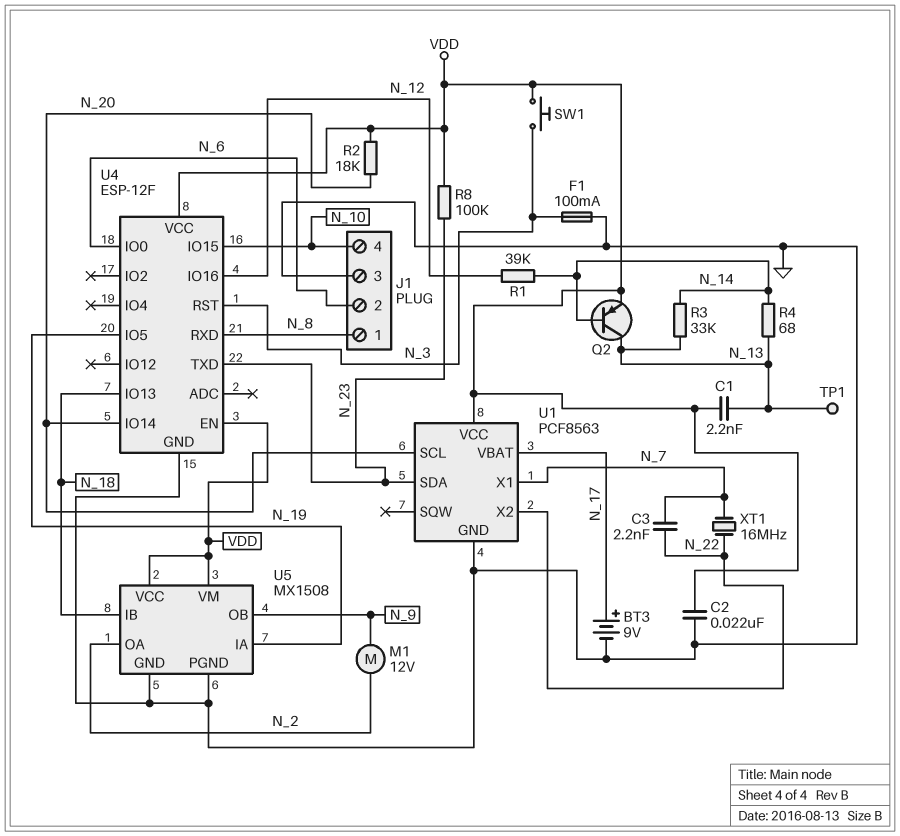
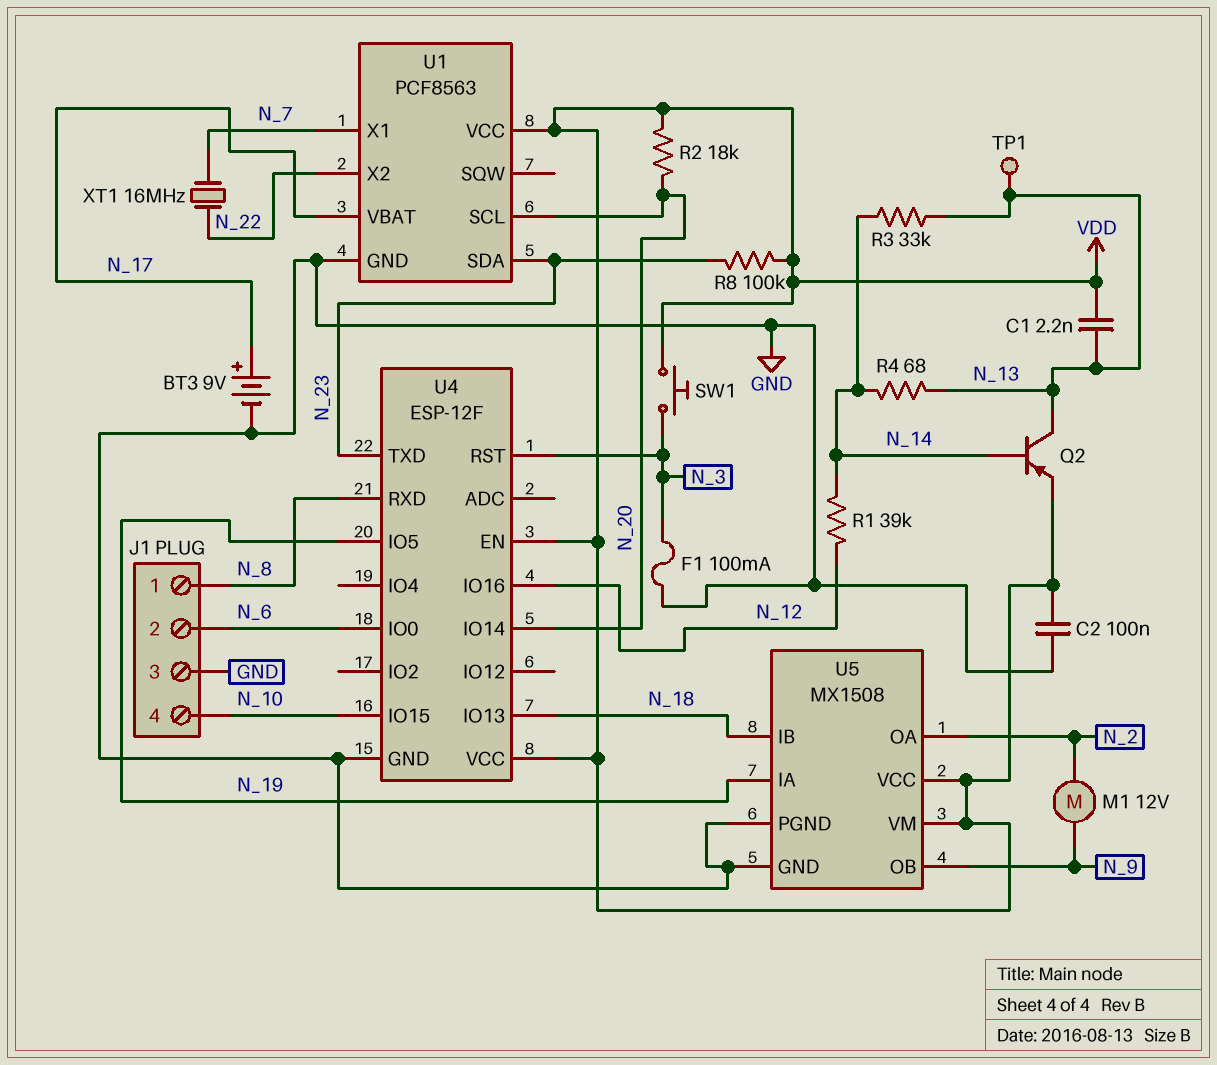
C2: 22nF (GND, VDD) -> 100nF (GND, VDD)
C3: 2.2nF (N_7, N_22) -> none

